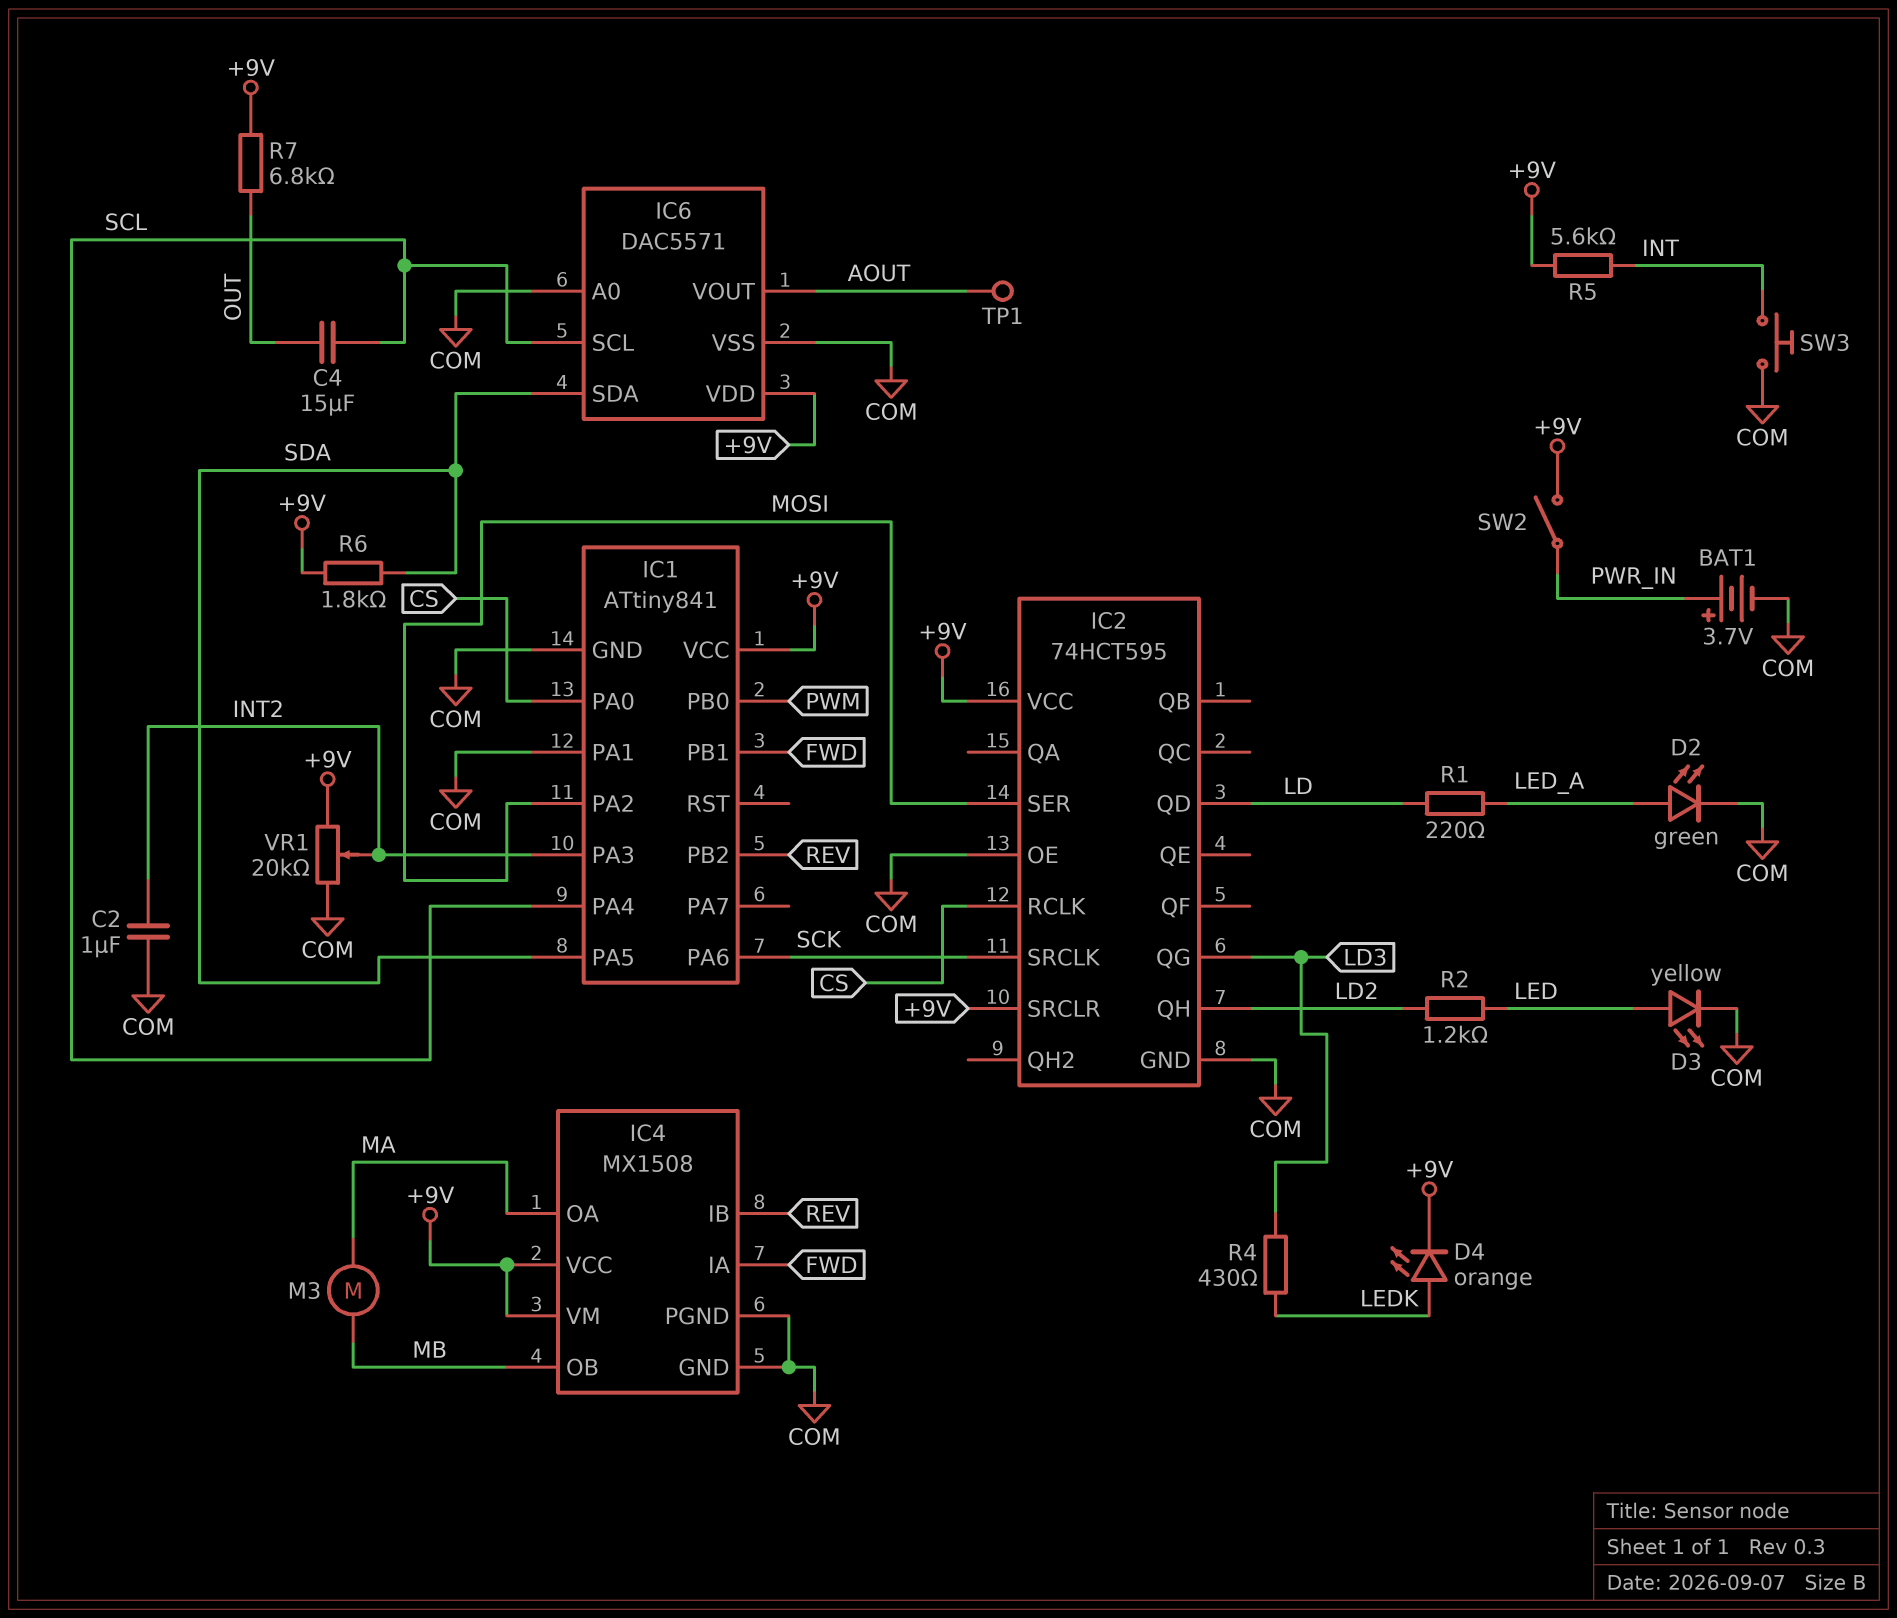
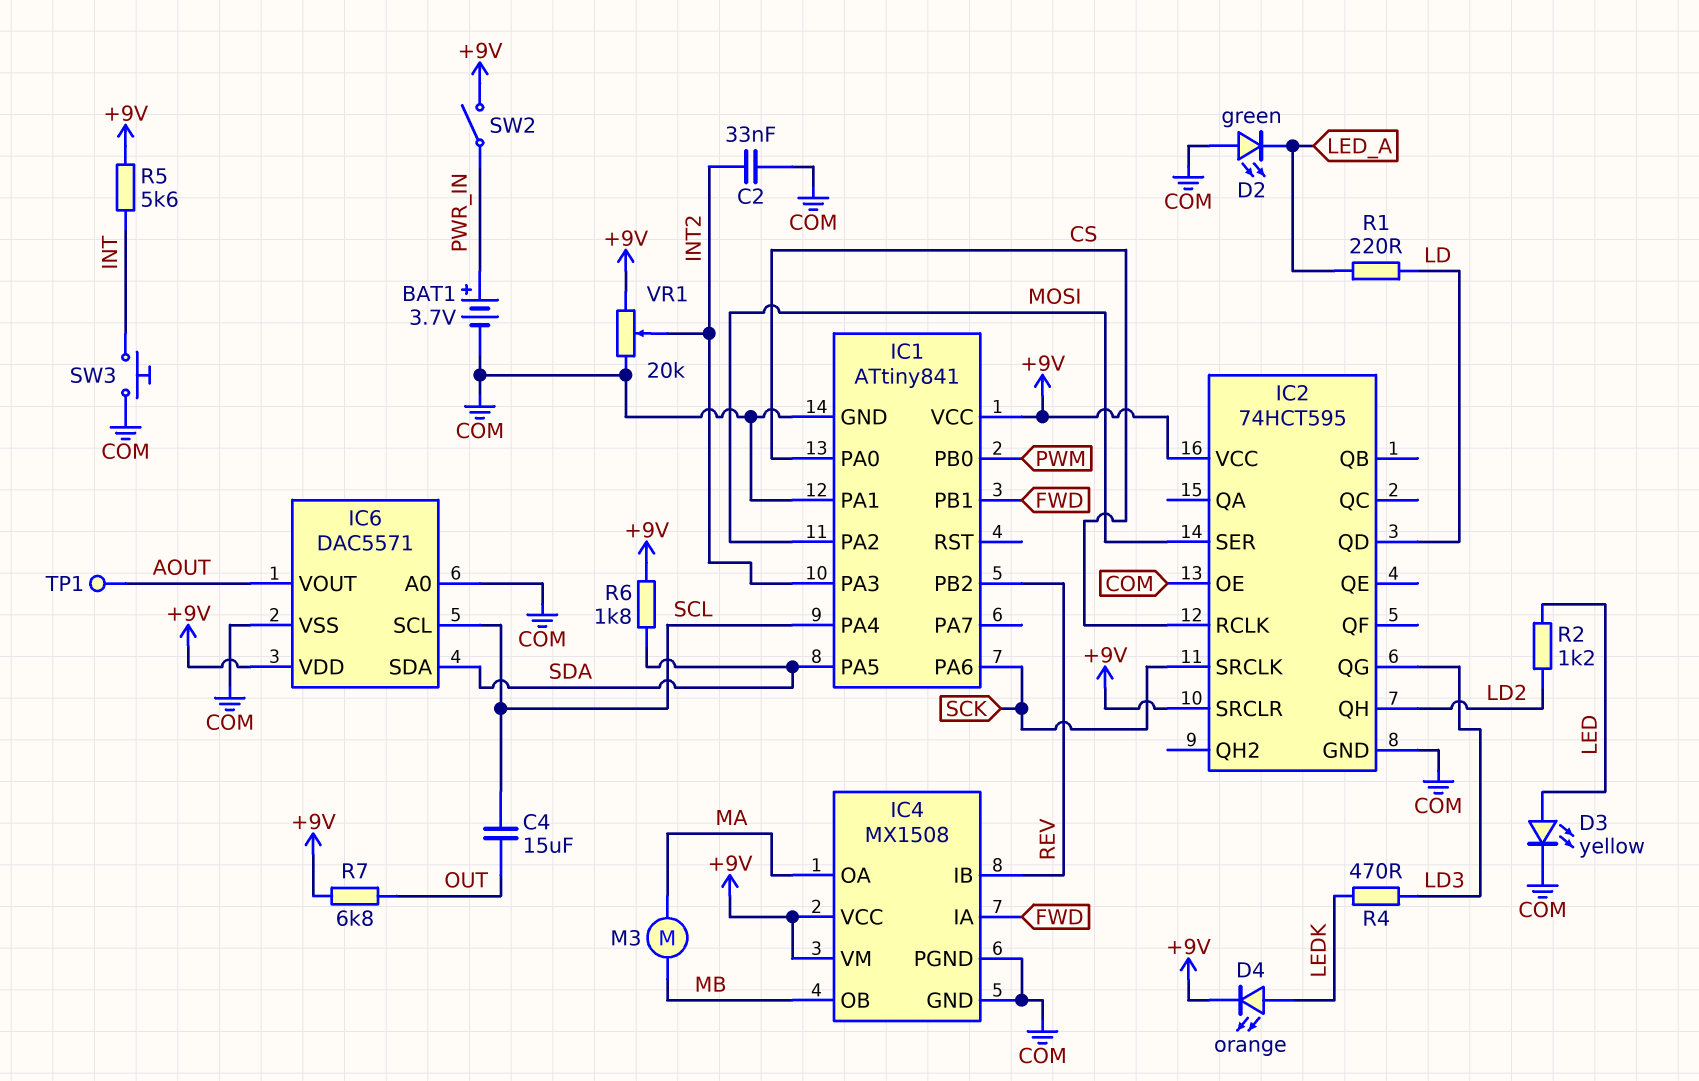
C2: 1uF (COM, INT2) -> 33nF (COM, INT2)
D2: LED green (A LED_A, K COM) -> LED green (A COM, K LED_A)
R4: 430 (LD3, LEDK) -> 470 (LD3, LEDK)

